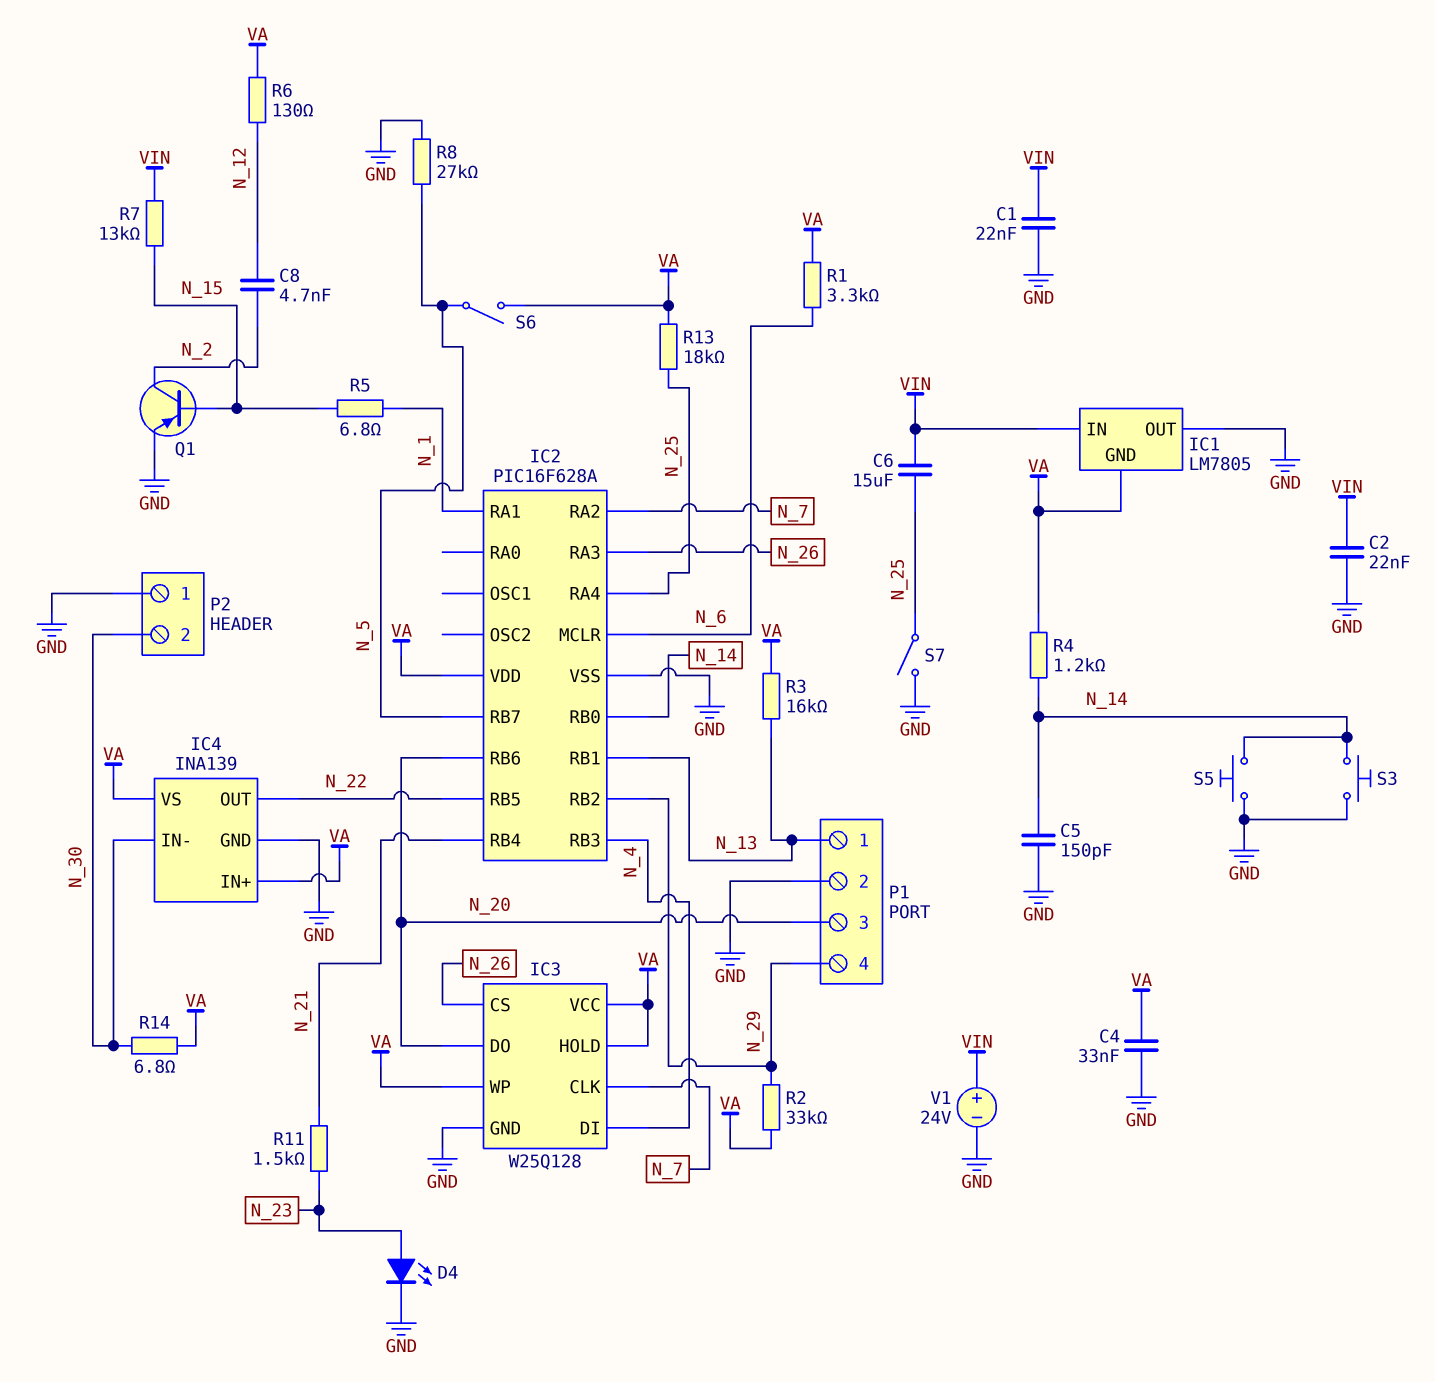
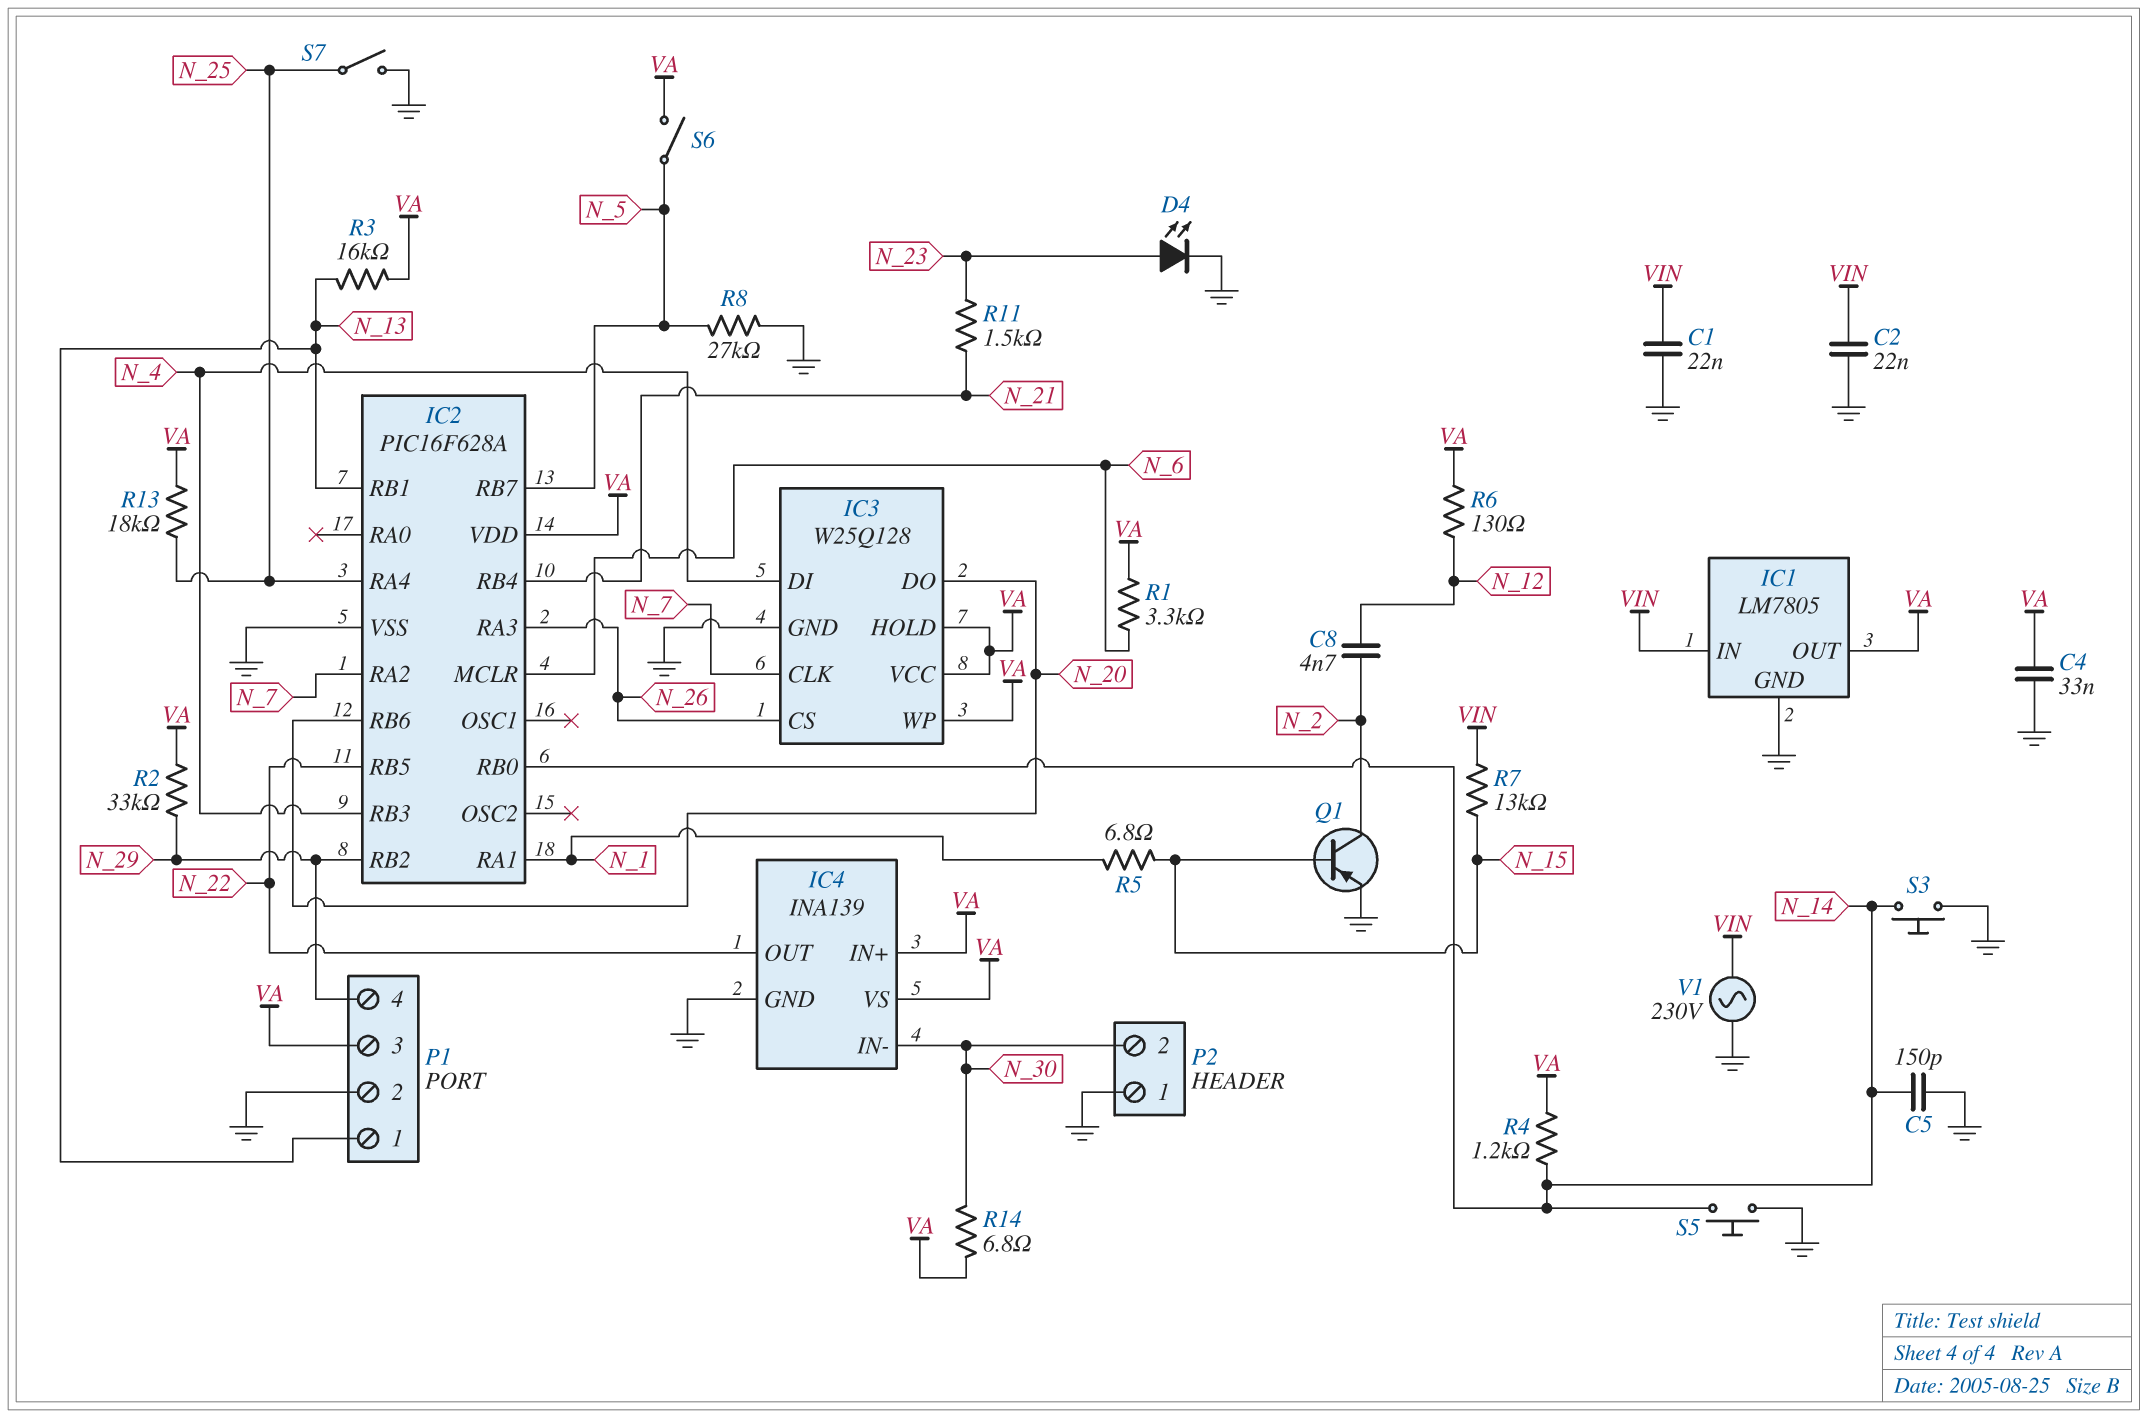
C6: 15uF (N_25, VIN) -> none
IC1 pin GND: VA -> GND
IC1 pin OUT: GND -> VA
P1 pin 3: N_20 -> VA
V1: 24V (plus VIN, minus GND) -> AC 230V (GND, VIN)

